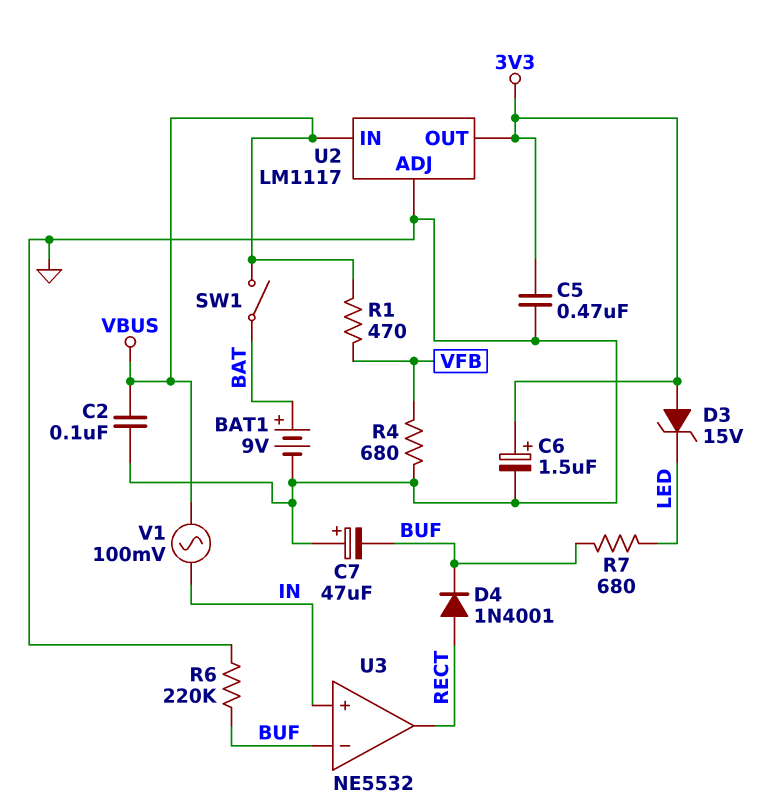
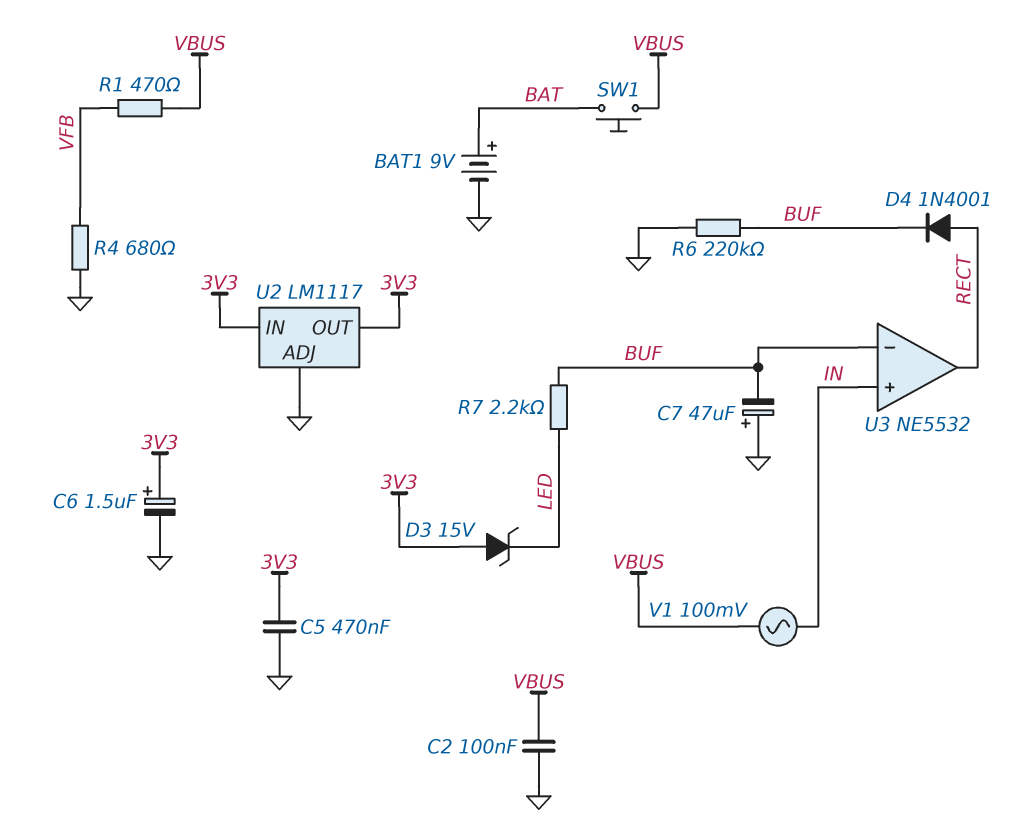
R7: 680 (BUF, LED) -> 2.2k (BUF, LED)
SW1: switch (BAT, VBUS) -> button (BAT, VBUS)
U2 pin IN: VBUS -> 3V3

